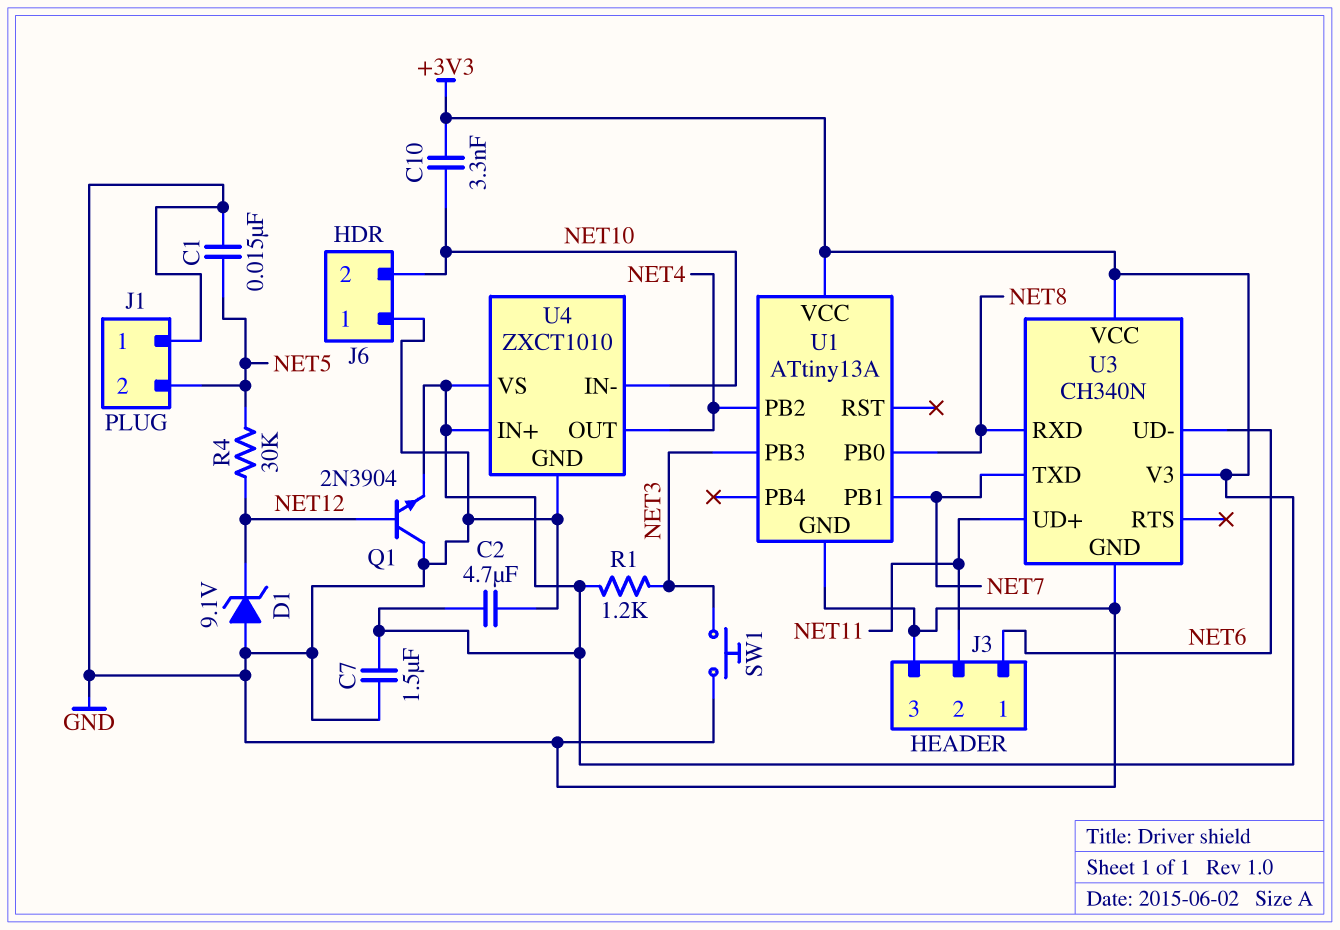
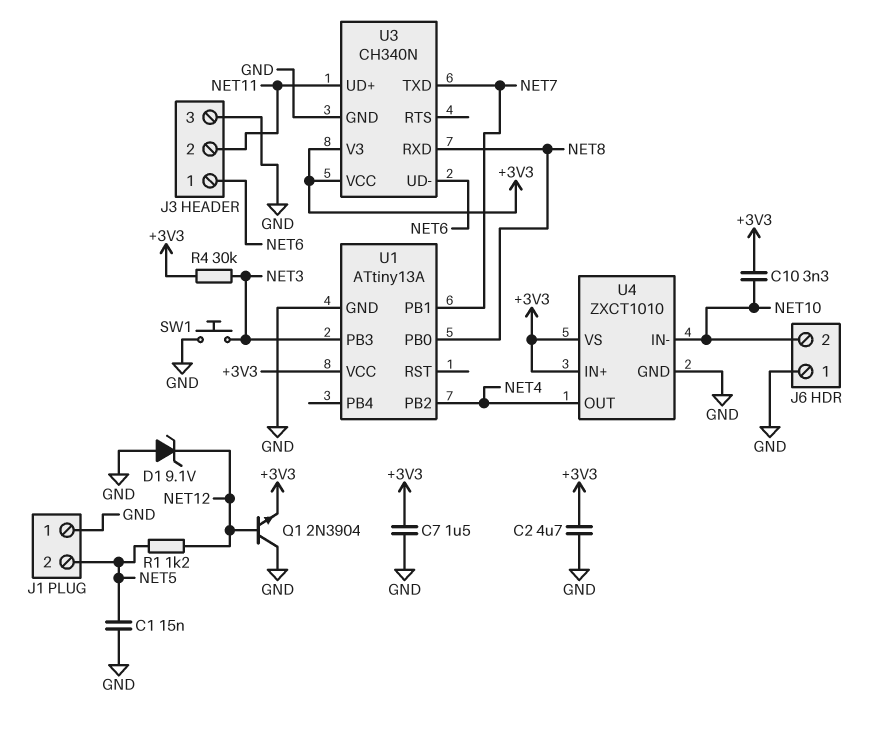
R1: 1.2k (+3V3, NET3) -> 1.2k (NET5, NET12)
R4: 30k (NET5, NET12) -> 30k (+3V3, NET3)

